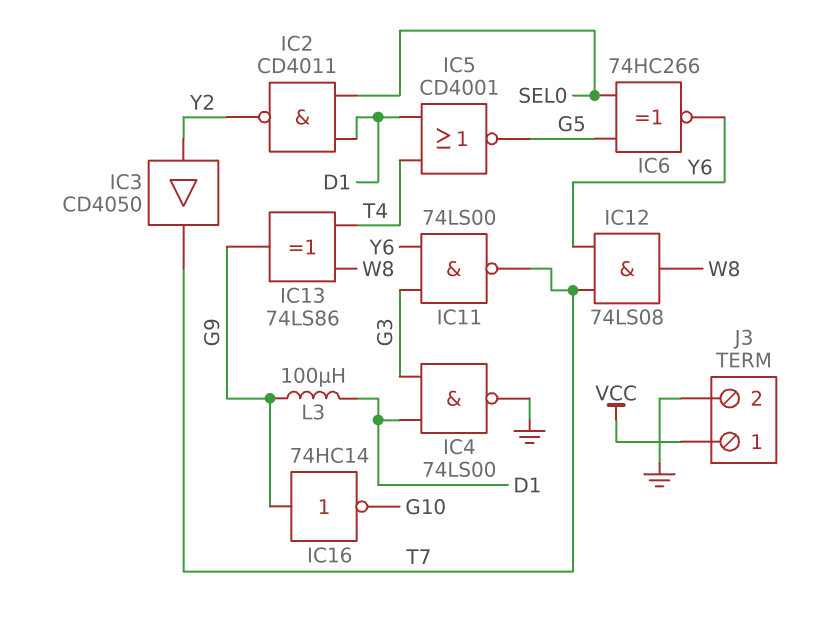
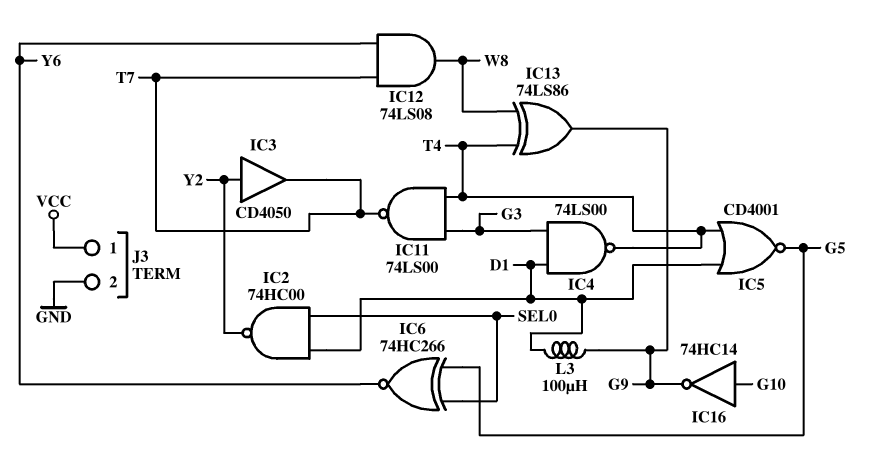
IC2: NAND CD4011 (in D1, in SEL0, out Y2) -> NAND 74HC00 (in D1, in SEL0, out Y2)
IC4: NAND 74LS00 (in D1, in G3, out GND) -> NAND 74LS00 (in D1, in G3, out T4)
IC11: NAND 74LS00 (in G3, in Y6, out T7) -> NAND 74LS00 (in G3, in T4, out T7)
IC16: NOT 74HC14 (in G9, out G10) -> NOT 74HC14 (in G10, out G9)

